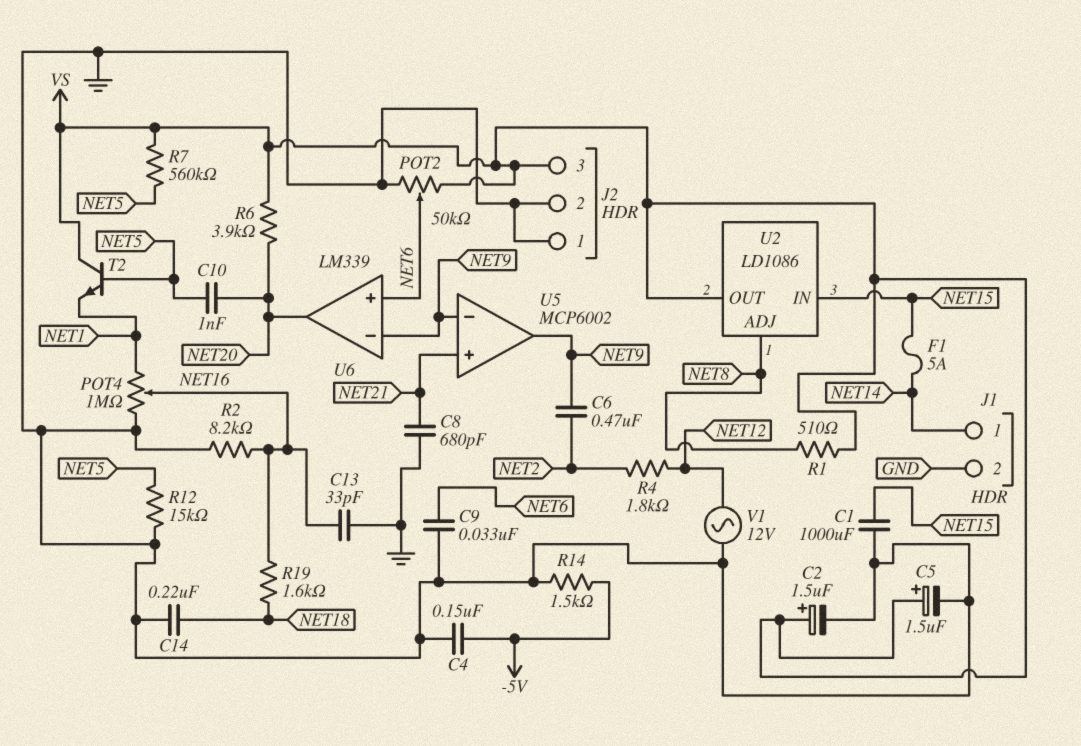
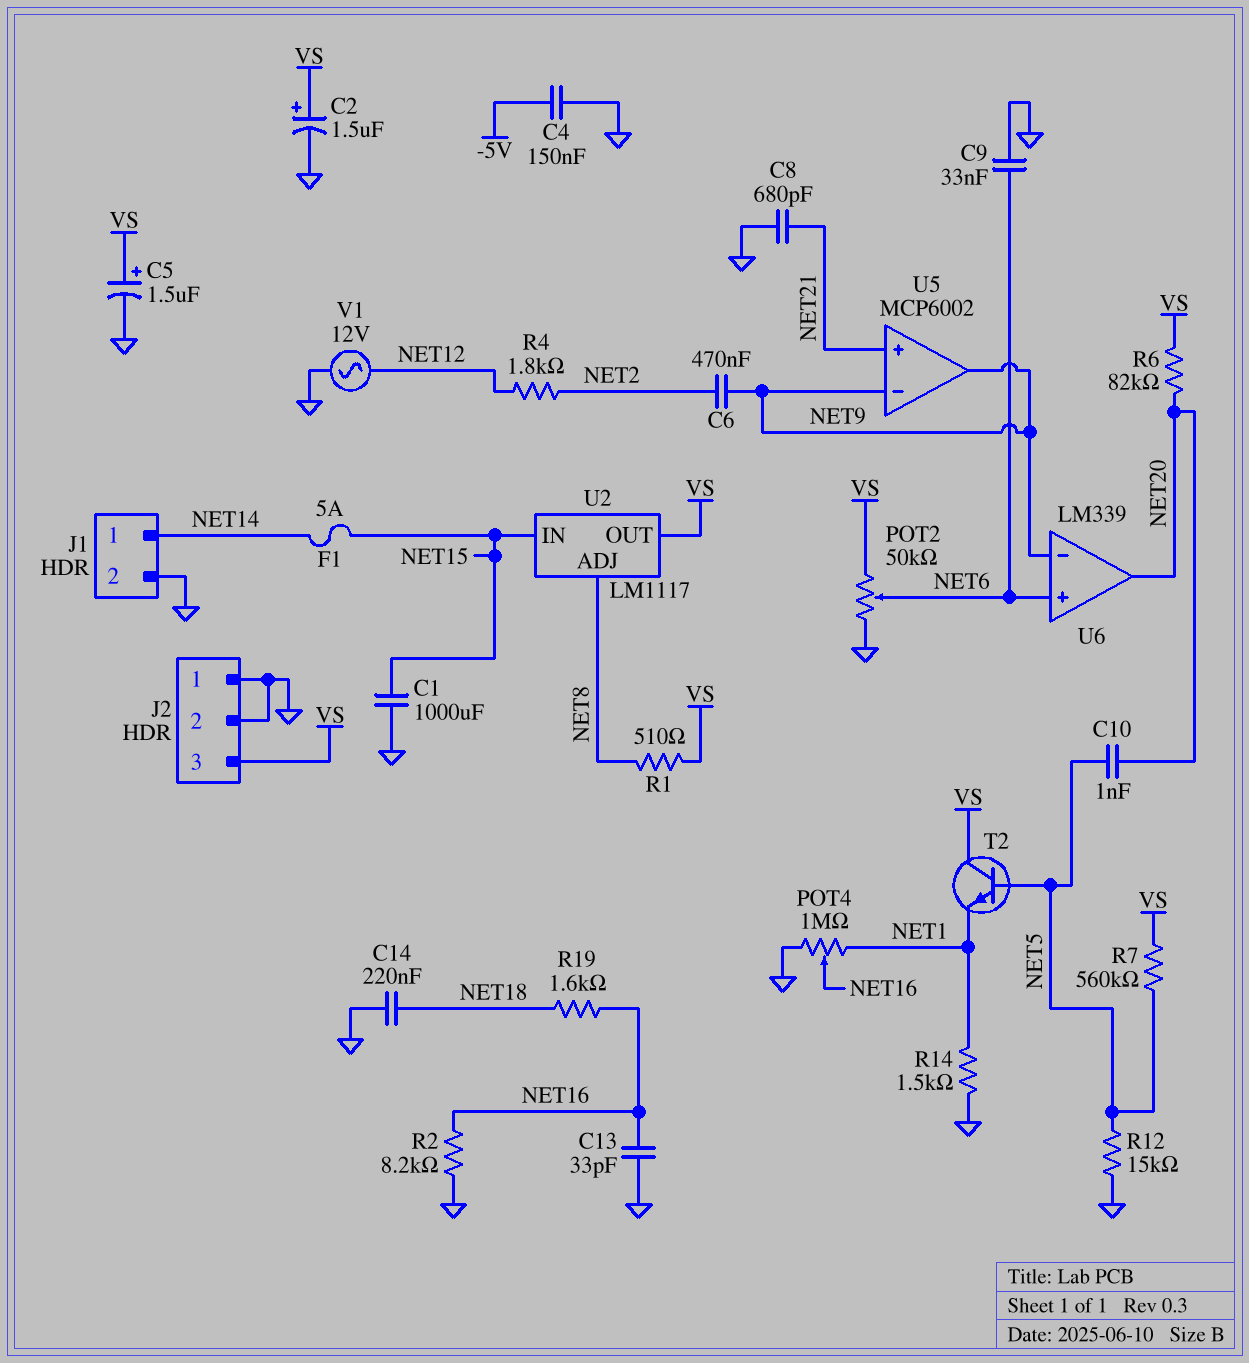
R6: 3.9k (NET20, VS) -> 82k (NET20, VS)
R14: 1.5k (-5V, GND) -> 1.5k (GND, NET1)
U2: LD1086 -> LM1117

